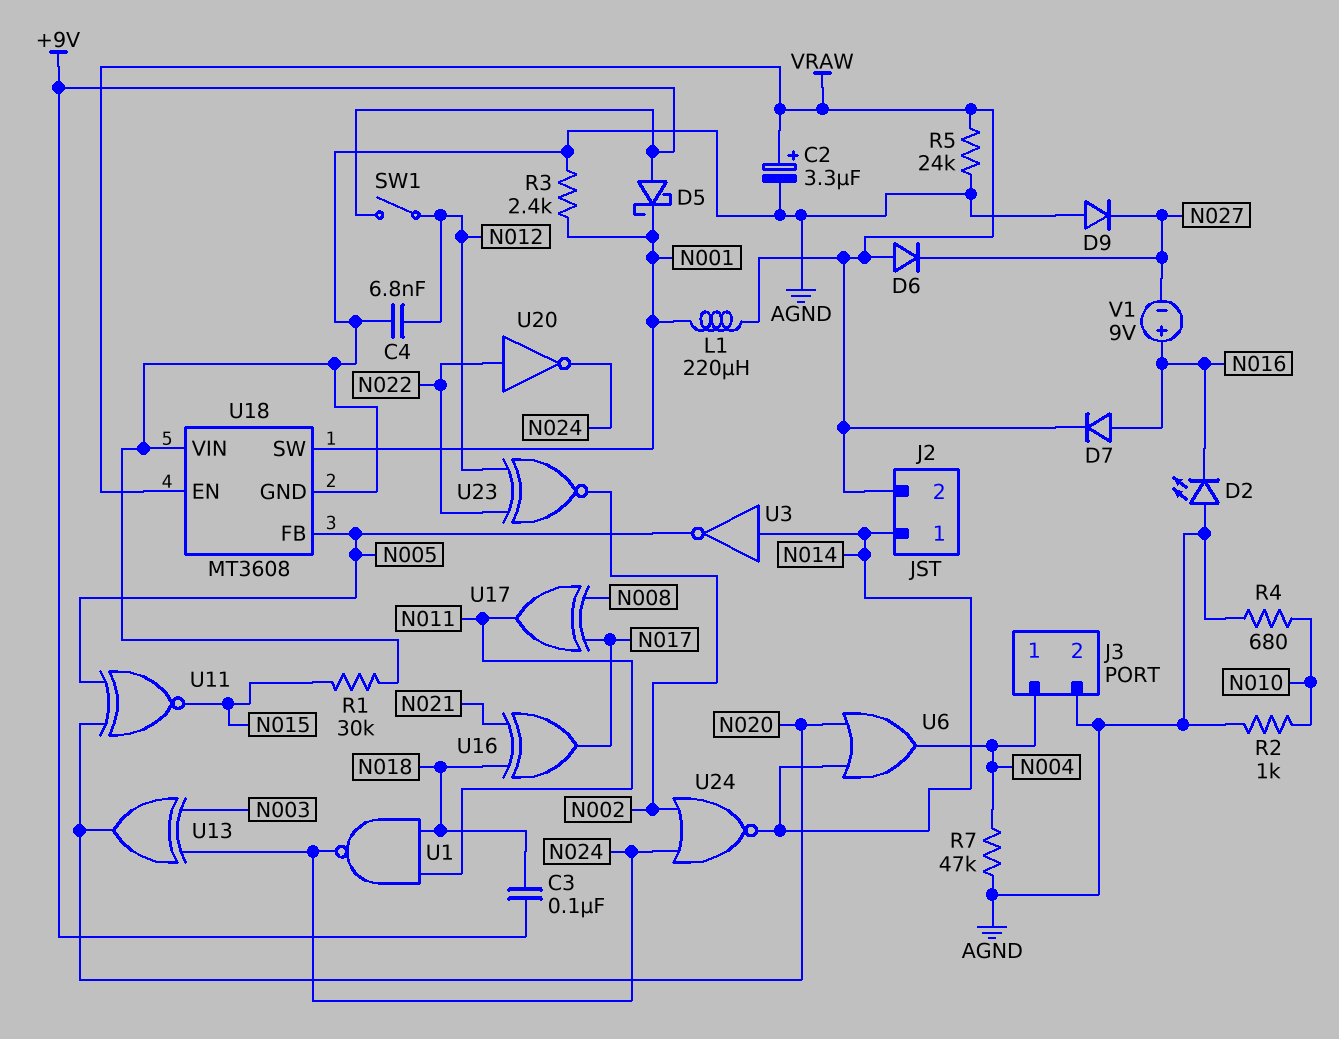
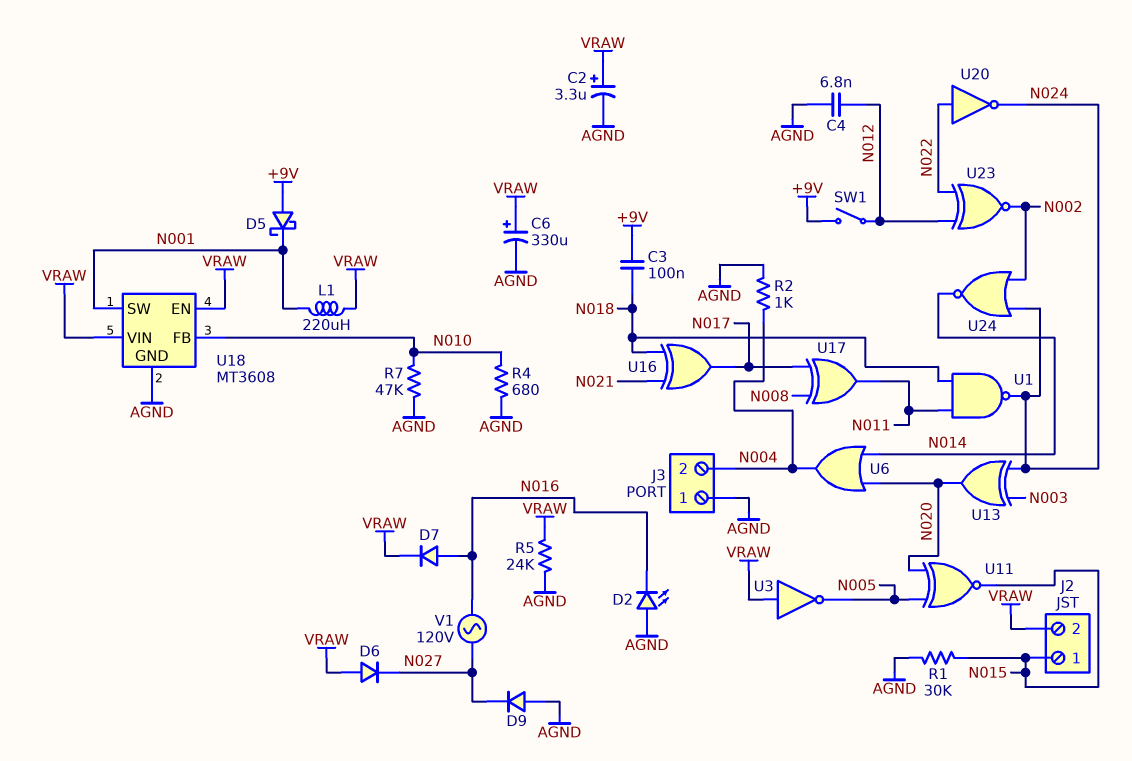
C6: none -> 330uF (plus VRAW, minus AGND)
J2 pin 1: N014 -> N015
J3 pin 1: N004 -> AGND
J3 pin 2: AGND -> N004
R2: 1k (AGND, N010) -> 1k (AGND, N004)
R3: 2.4k (AGND, N001) -> none
R7: 47k (AGND, N004) -> 47k (AGND, N010)
U3: NOT (in N014, out N005) -> NOT (in VRAW, out N005)
U18 pin FB: N005 -> N010
U18 pin VIN: AGND -> VRAW
V1: 9V (plus N016, minus N027) -> AC 120V (N016, N027)

